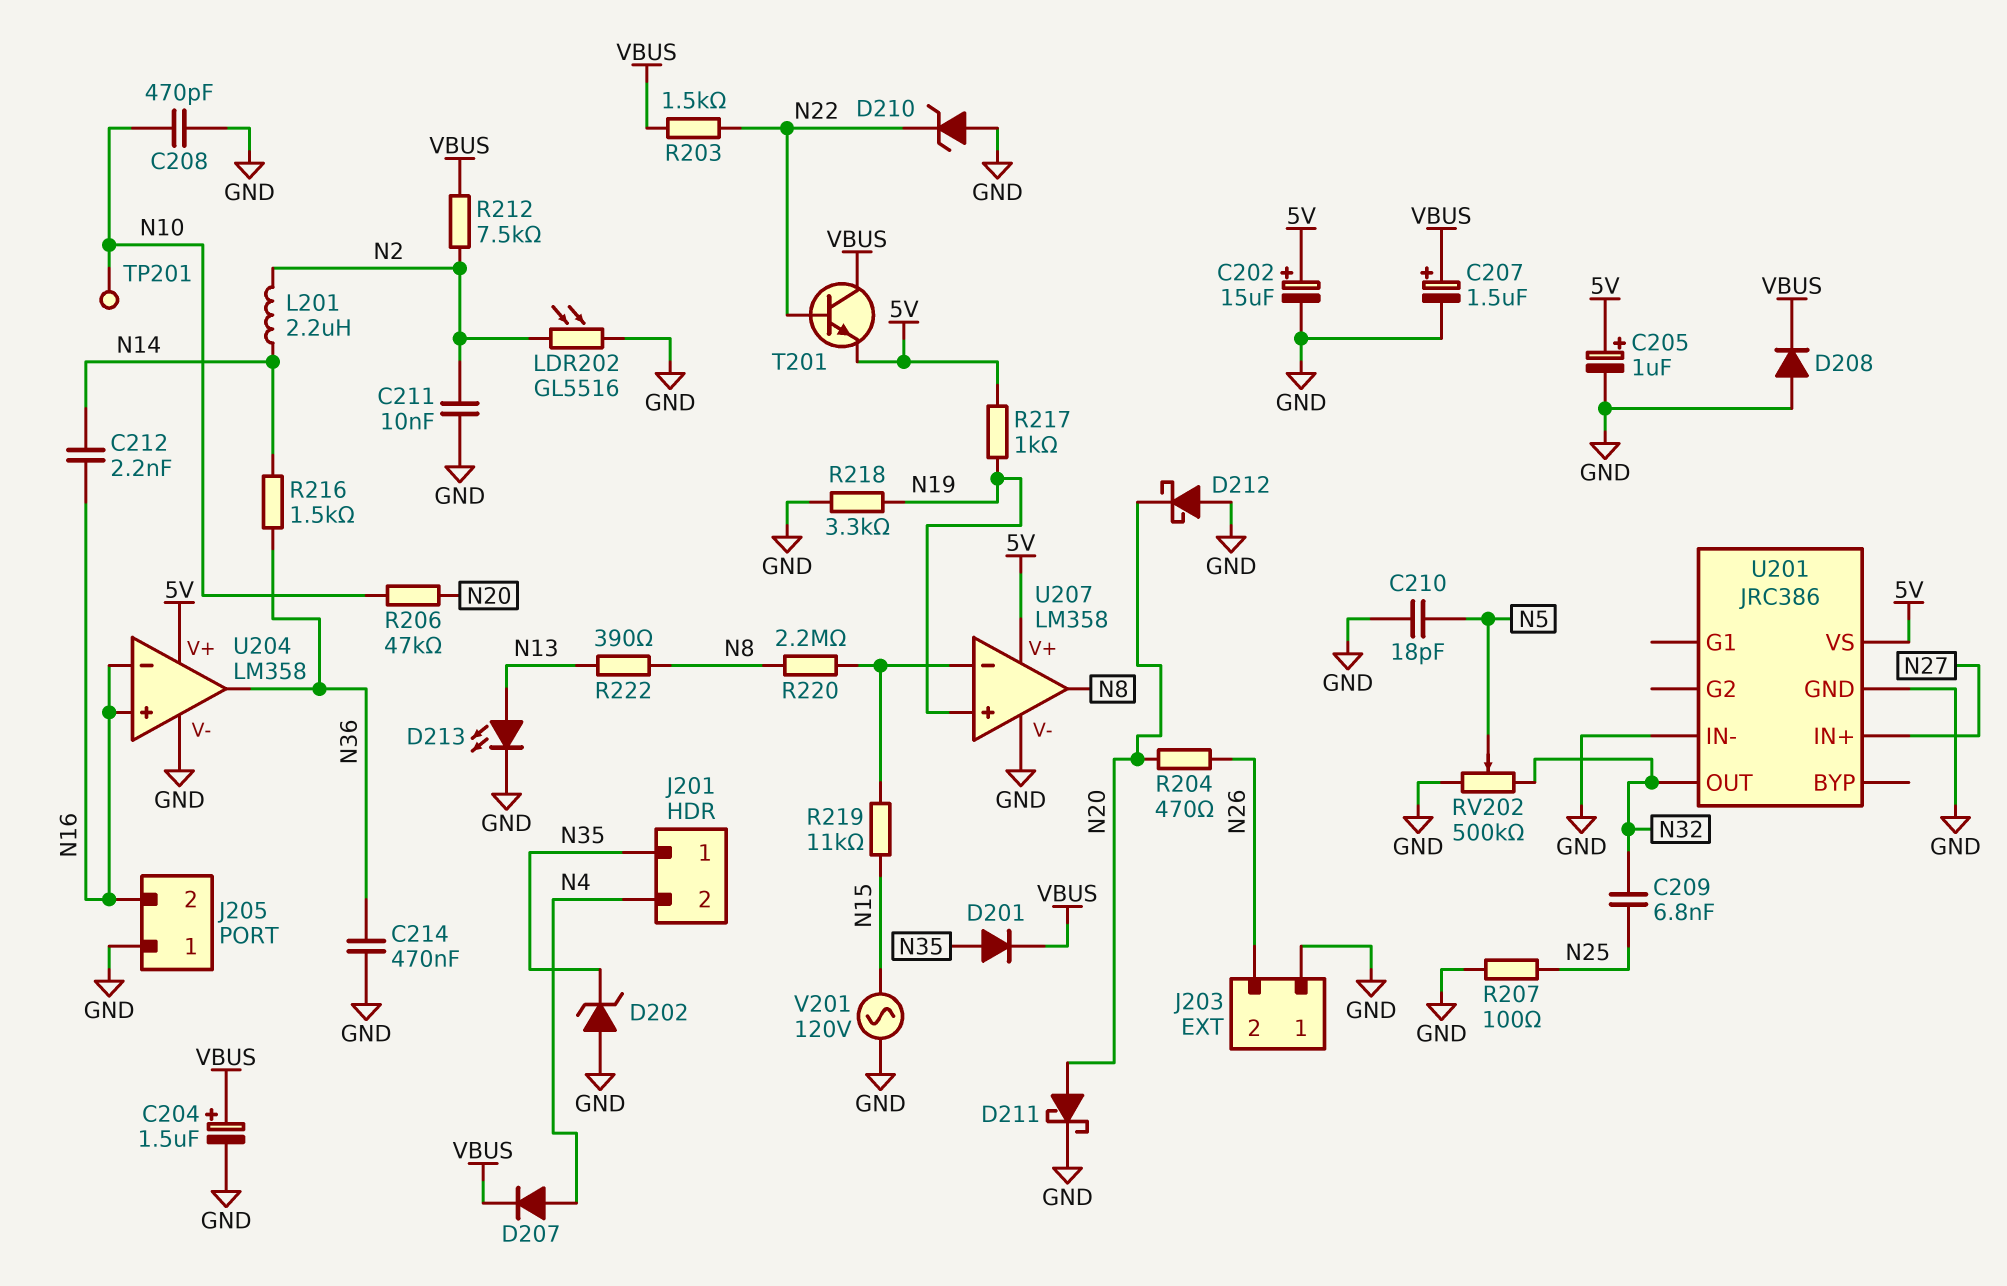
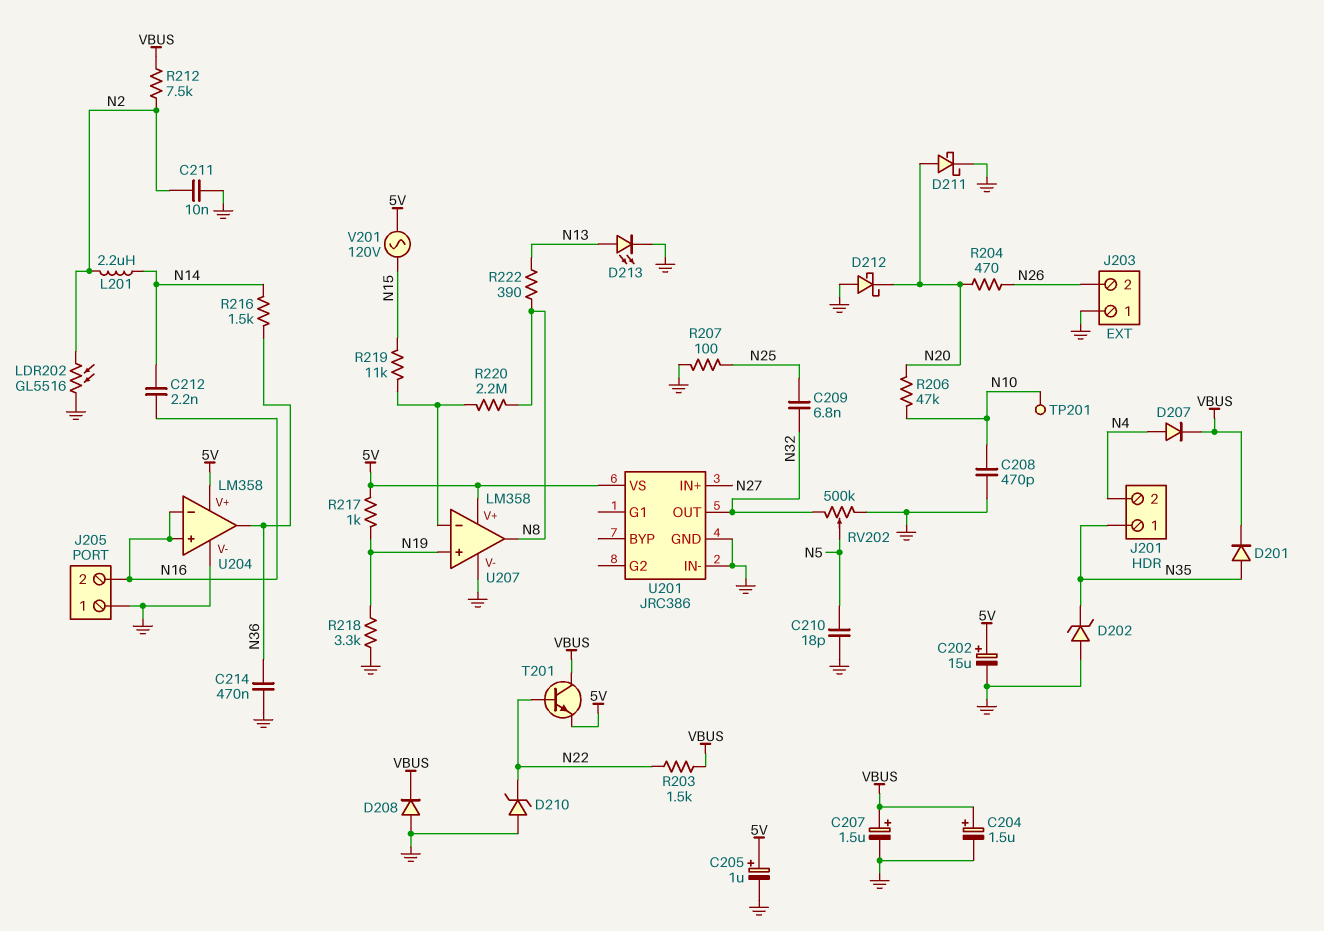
V201: AC 120V (GND, N15) -> AC 120V (5V, N15)

